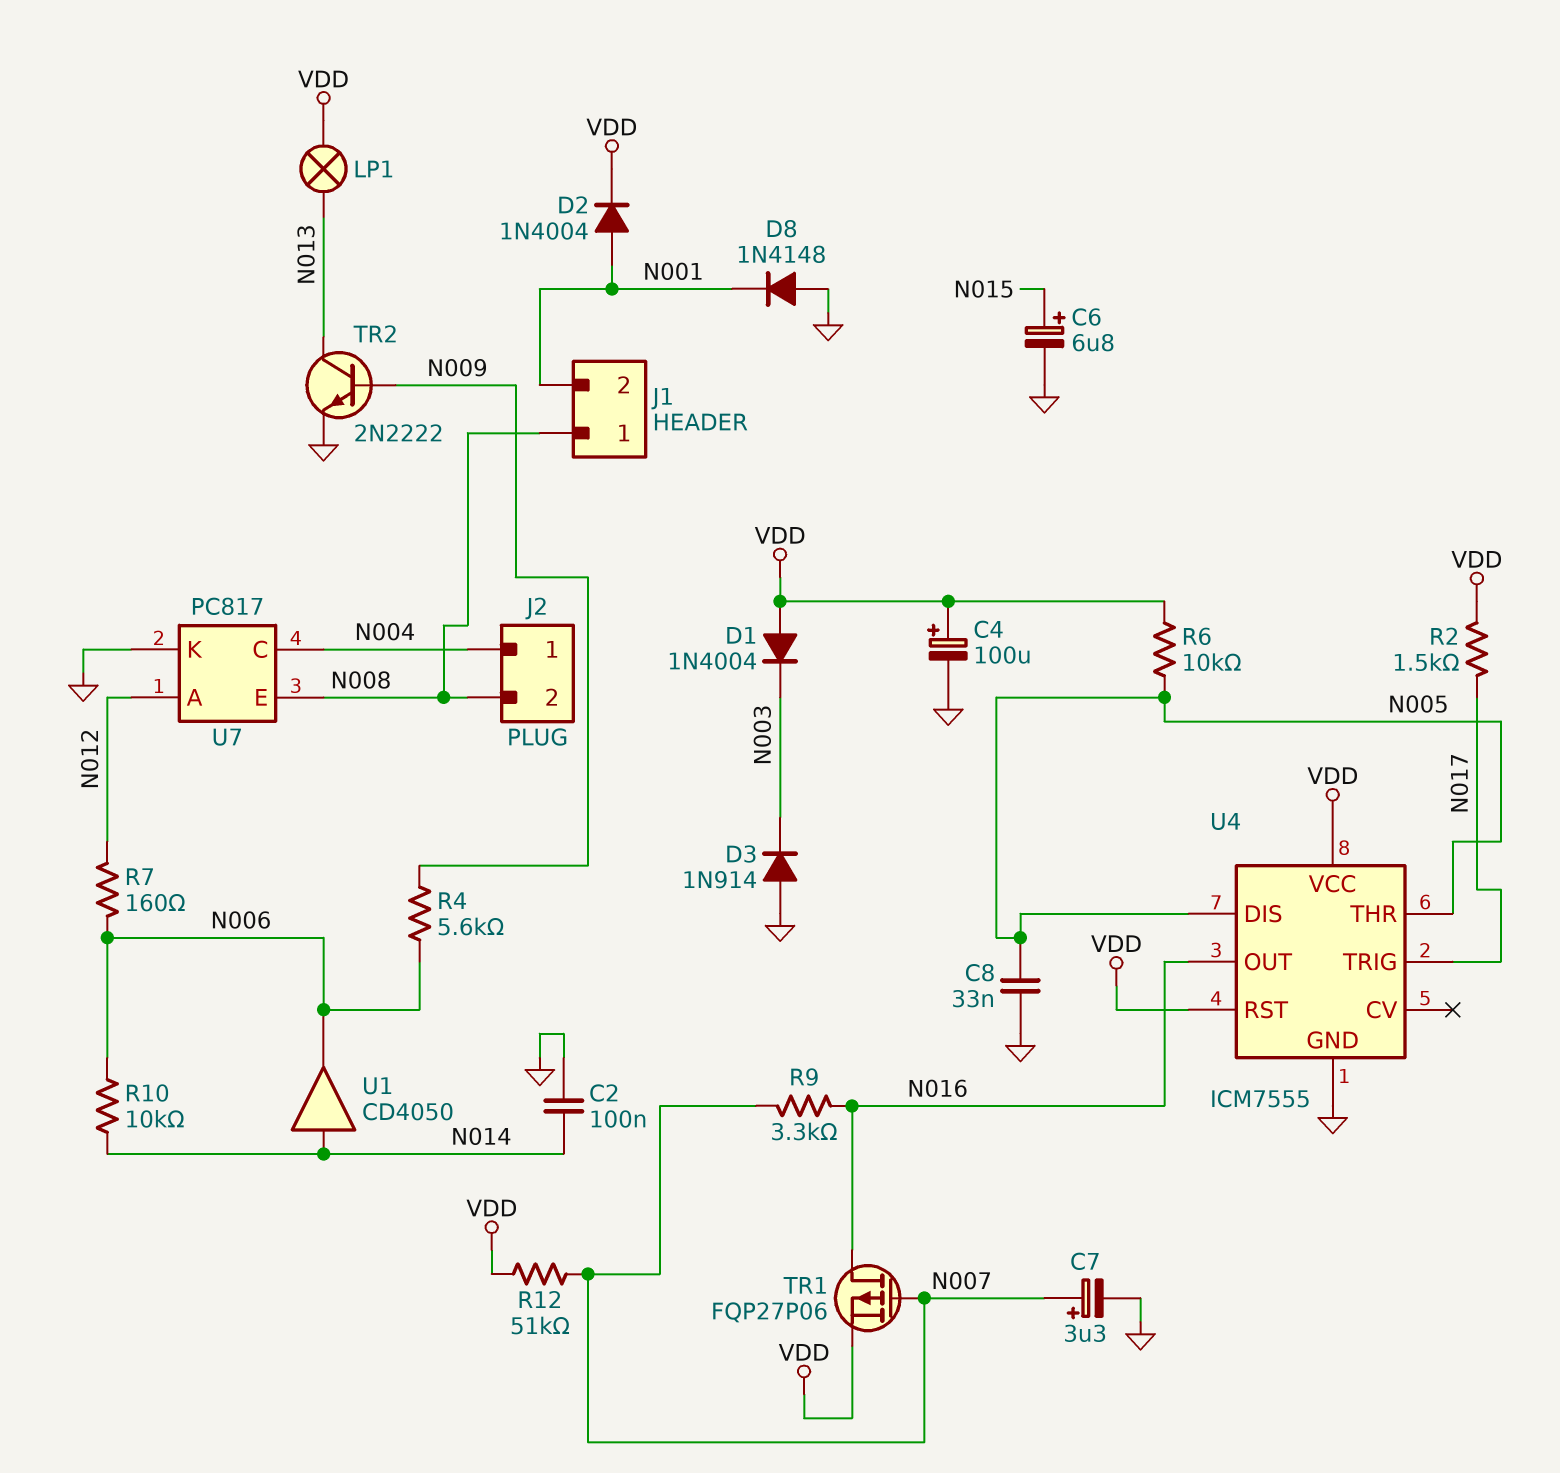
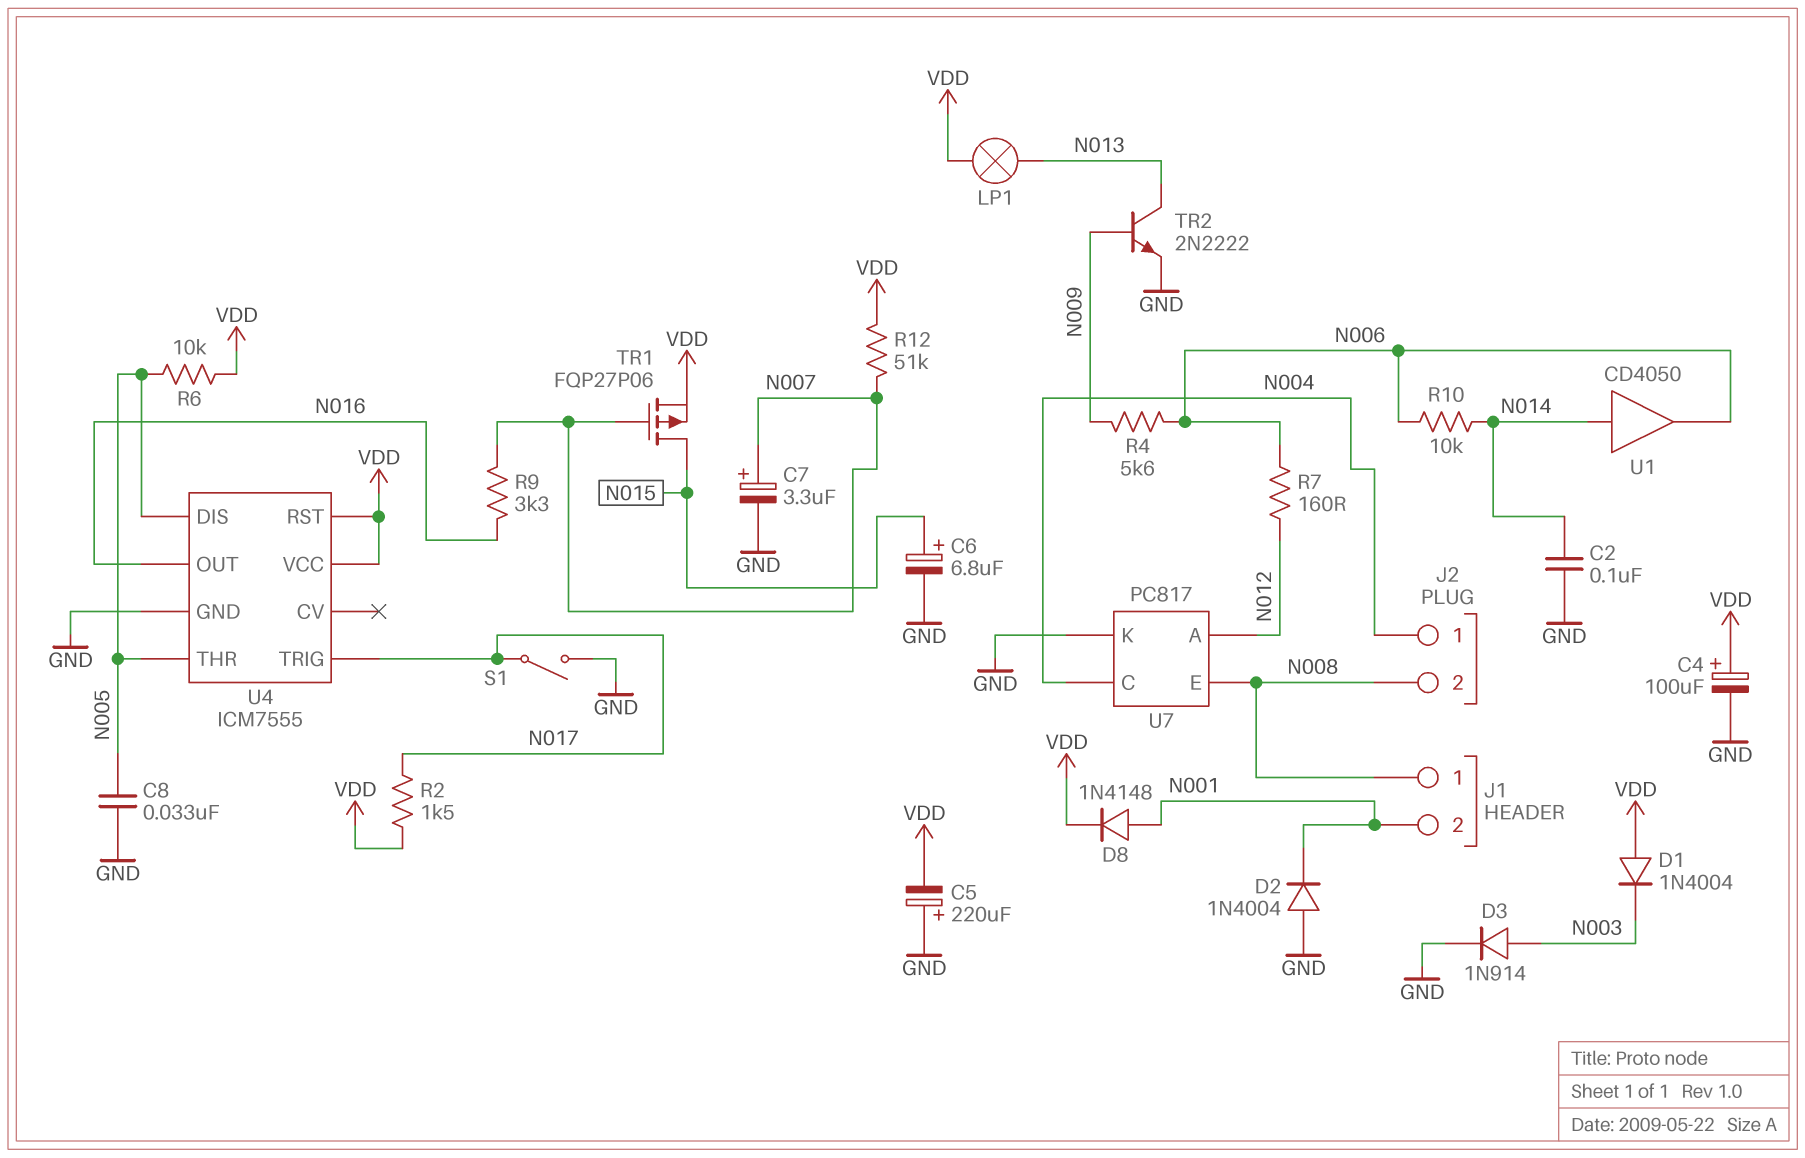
C5: none -> 220uF (plus GND, minus VDD)
D2: diode 1N4004 (A N001, K VDD) -> diode 1N4004 (A GND, K N001)
D3: diode 1N914 (A GND, K N003) -> diode 1N914 (A N003, K GND)
D8: diode 1N4148 (A GND, K N001) -> diode 1N4148 (A N001, K VDD)
S1: none -> switch (GND, N017)
TR1: PMOS FQP27P06 (G N007, D N016, S VDD) -> PMOS FQP27P06 (G N007, D N015, S VDD)

